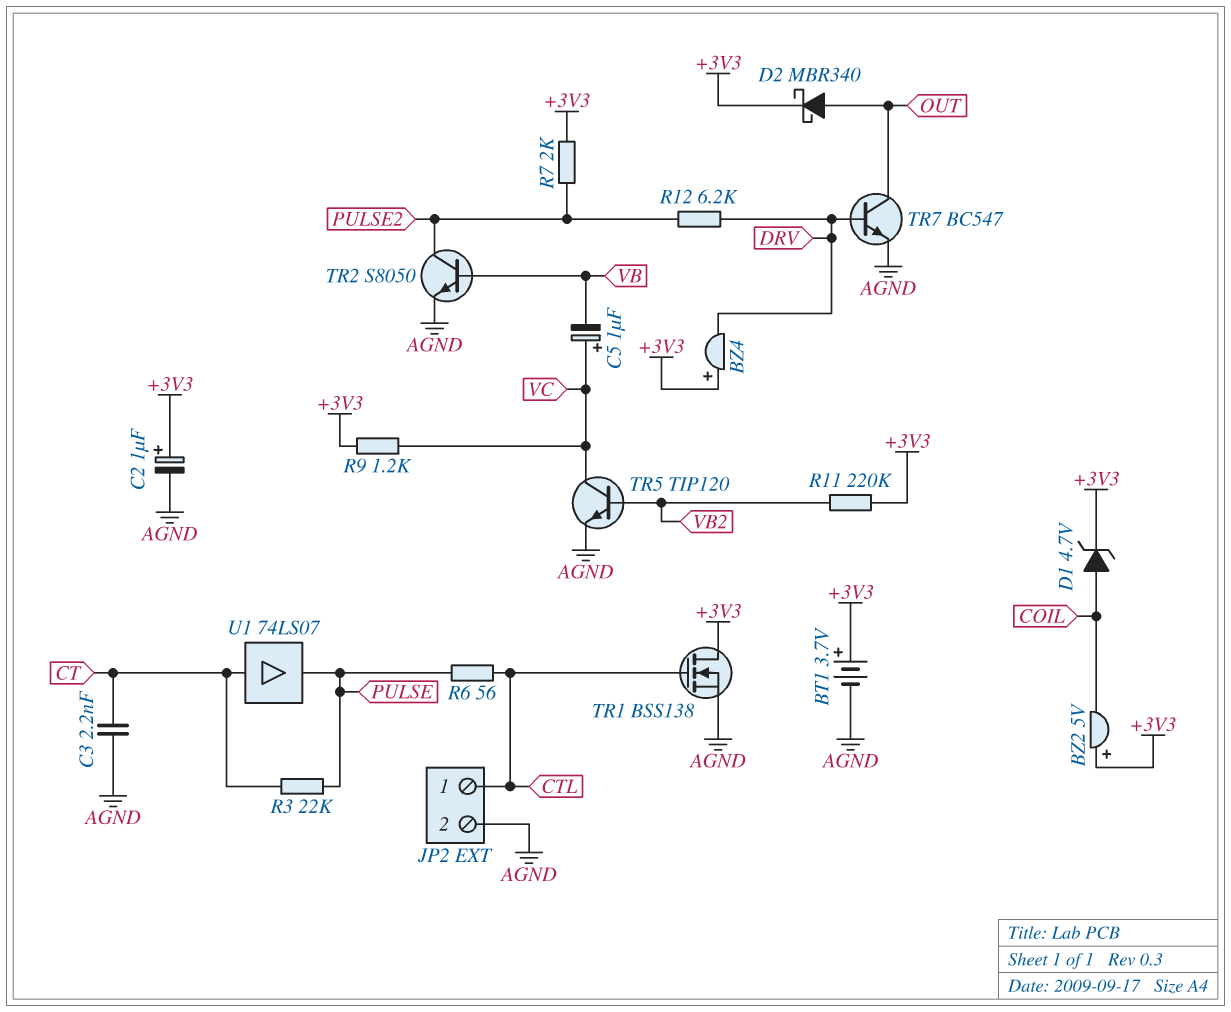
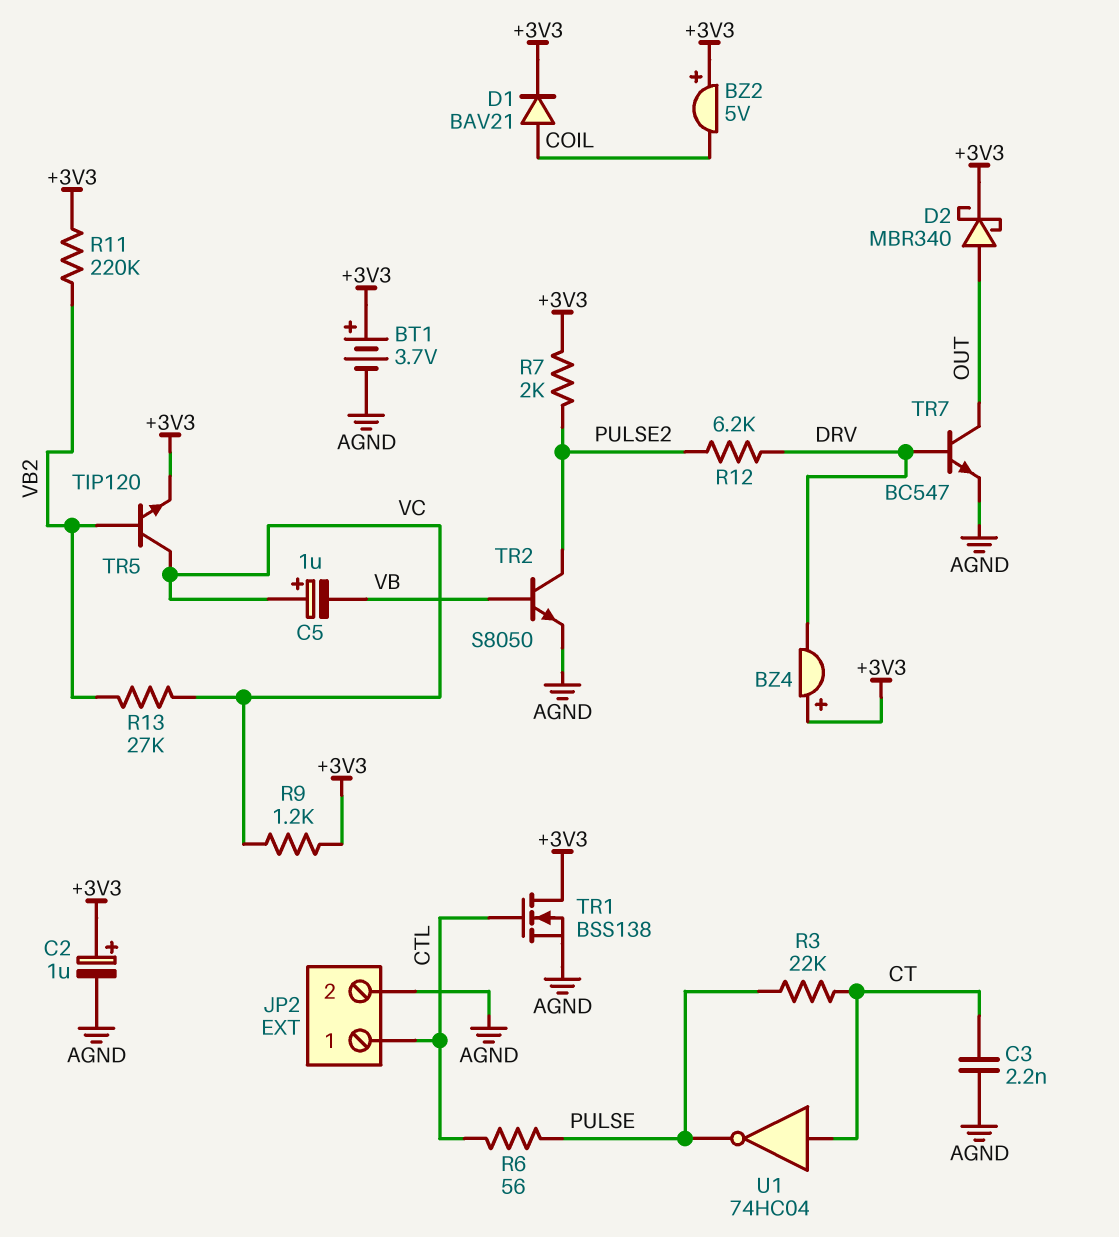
D1: zener 4.7V (A COIL, K +3V3) -> diode BAV21 (A COIL, K +3V3)
R13: none -> 27k (VB2, VC)
TR5: NPN TIP120 (B VB2, C VC, E AGND) -> NPN TIP120 (B VB2, C VC, E +3V3)
U1: buffer 74LS07 (in CT, out PULSE) -> NOT 74HC04 (in CT, out PULSE)

